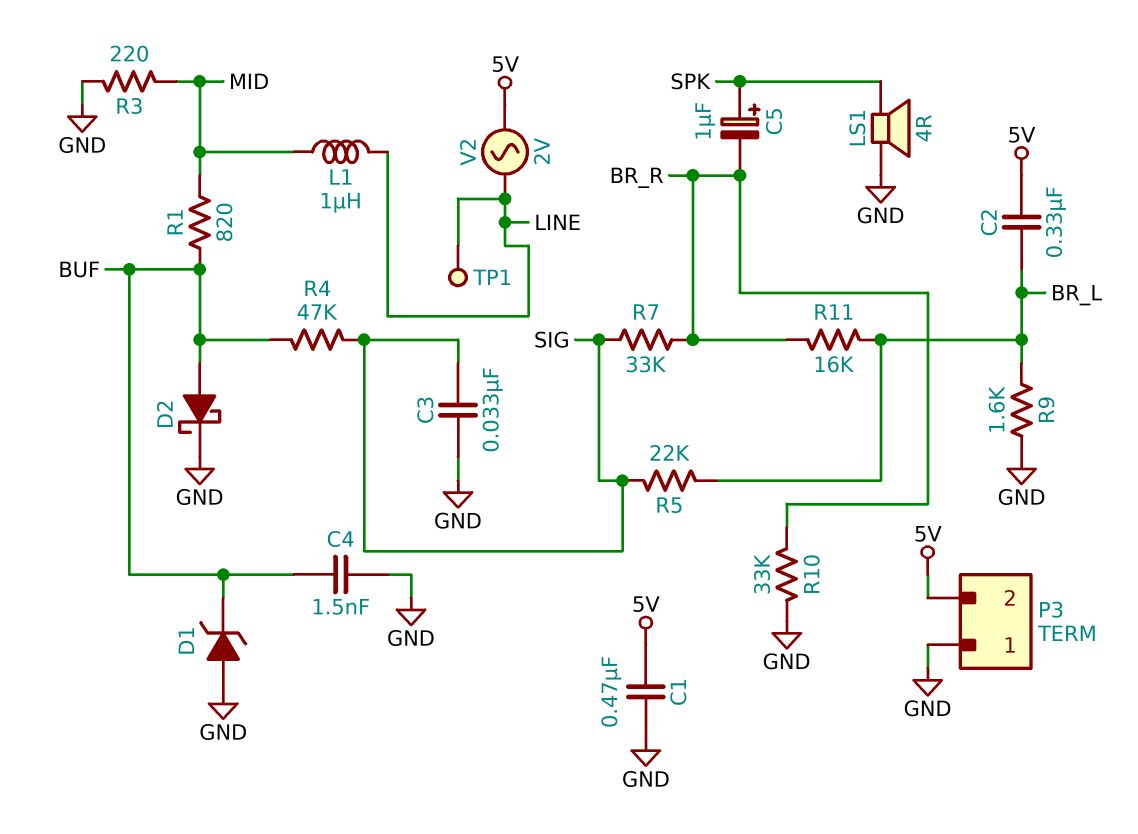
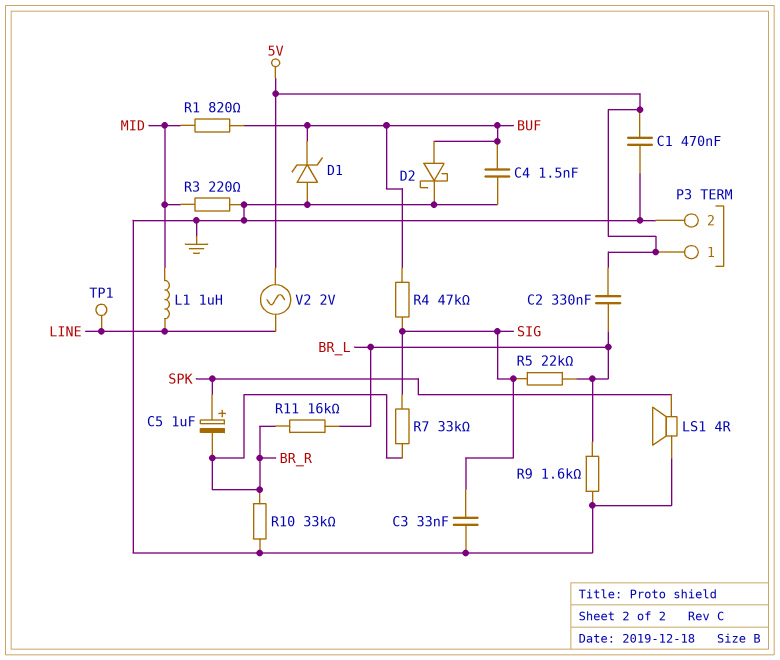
P3 pin 1: GND -> 5V
P3 pin 2: 5V -> GND

